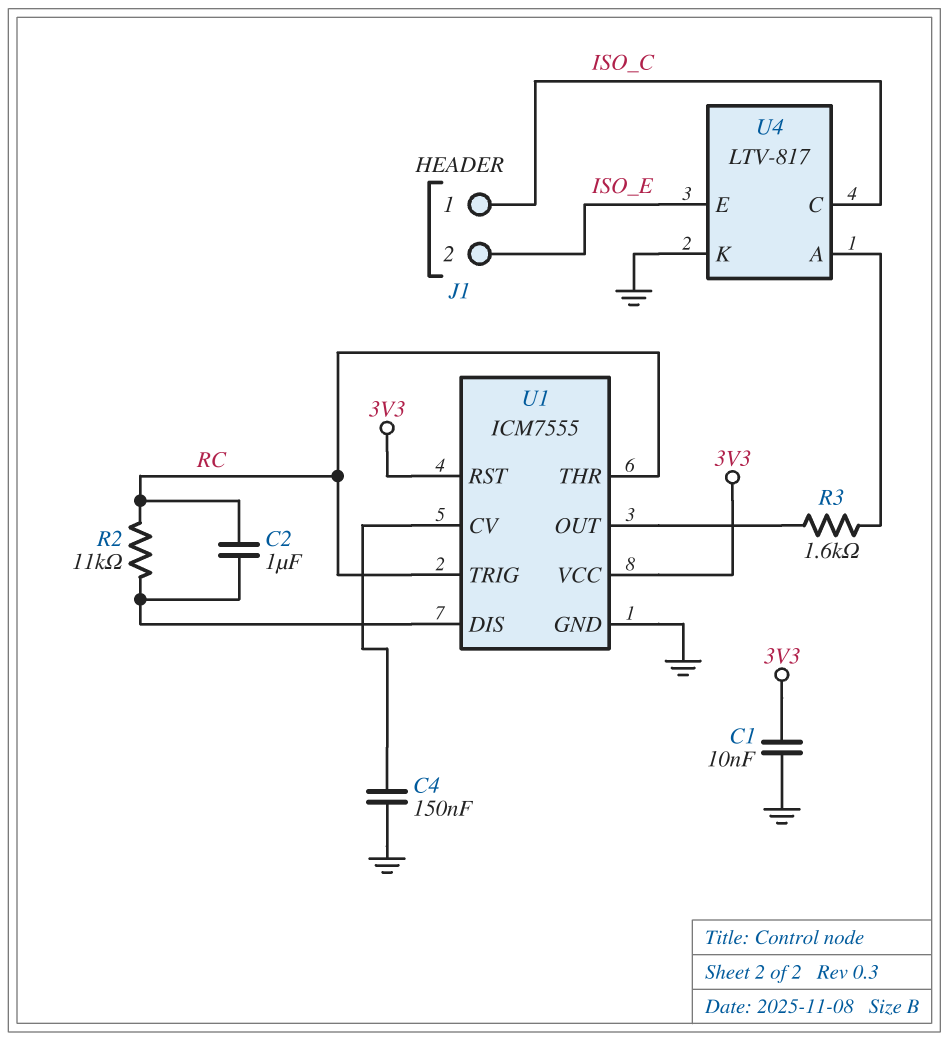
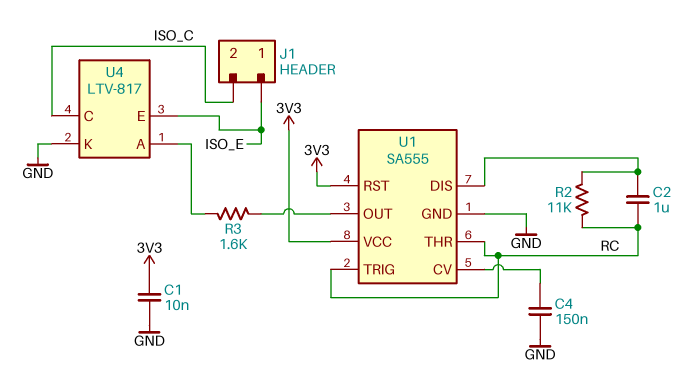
J1 pin 1: ISO_C -> ISO_E
J1 pin 2: ISO_E -> ISO_C
U1: ICM7555 -> SA555

